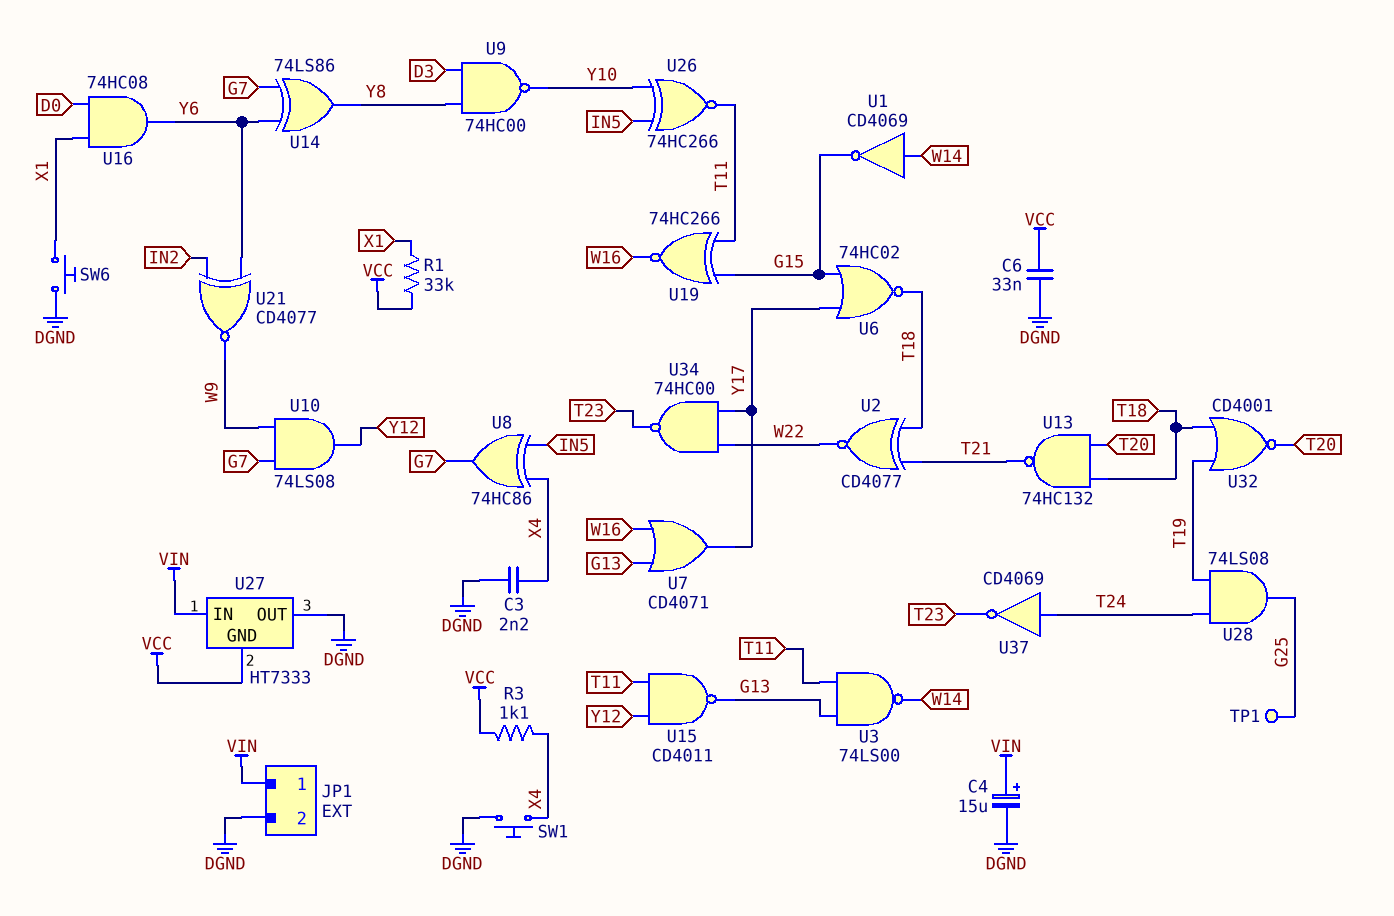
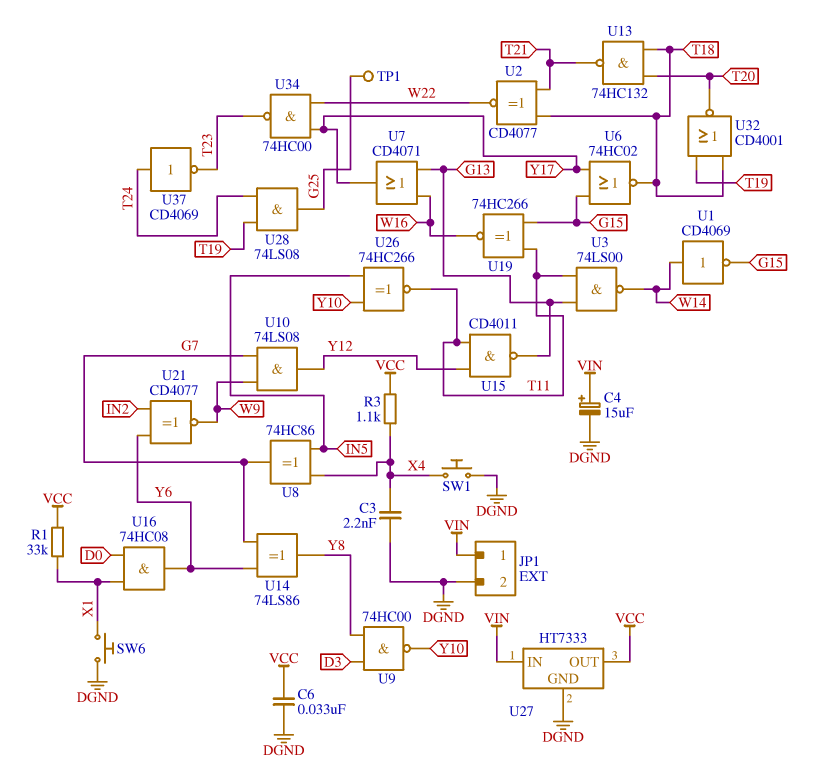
U27 pin GND: VCC -> DGND
U27 pin OUT: DGND -> VCC

